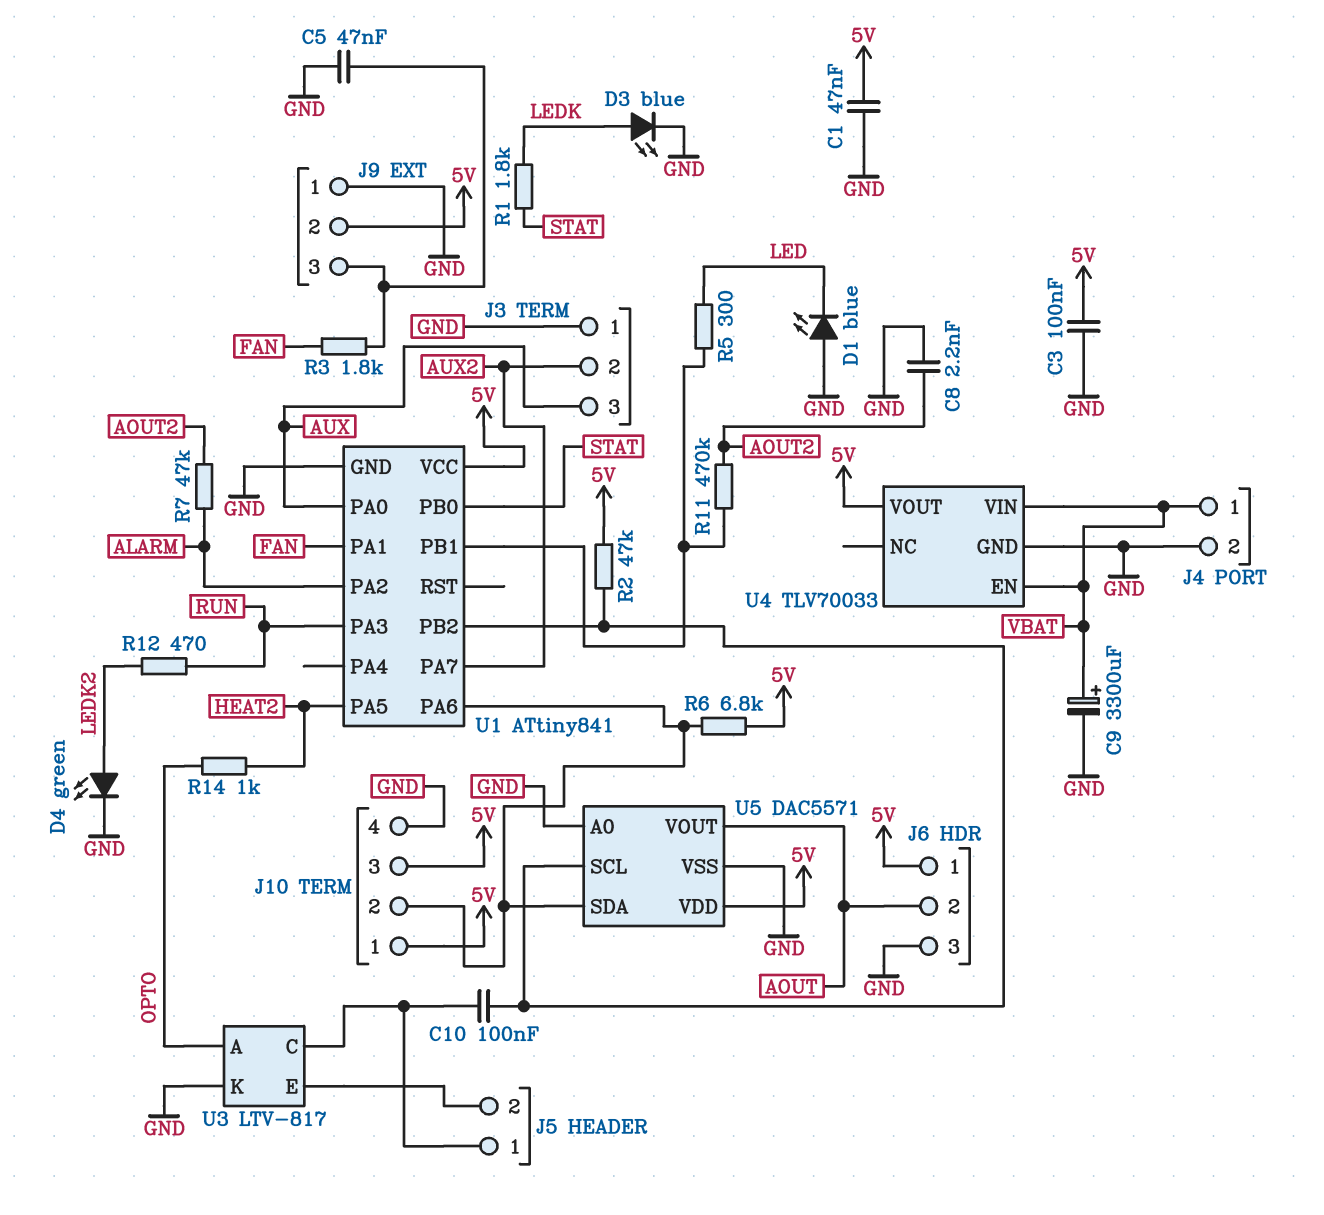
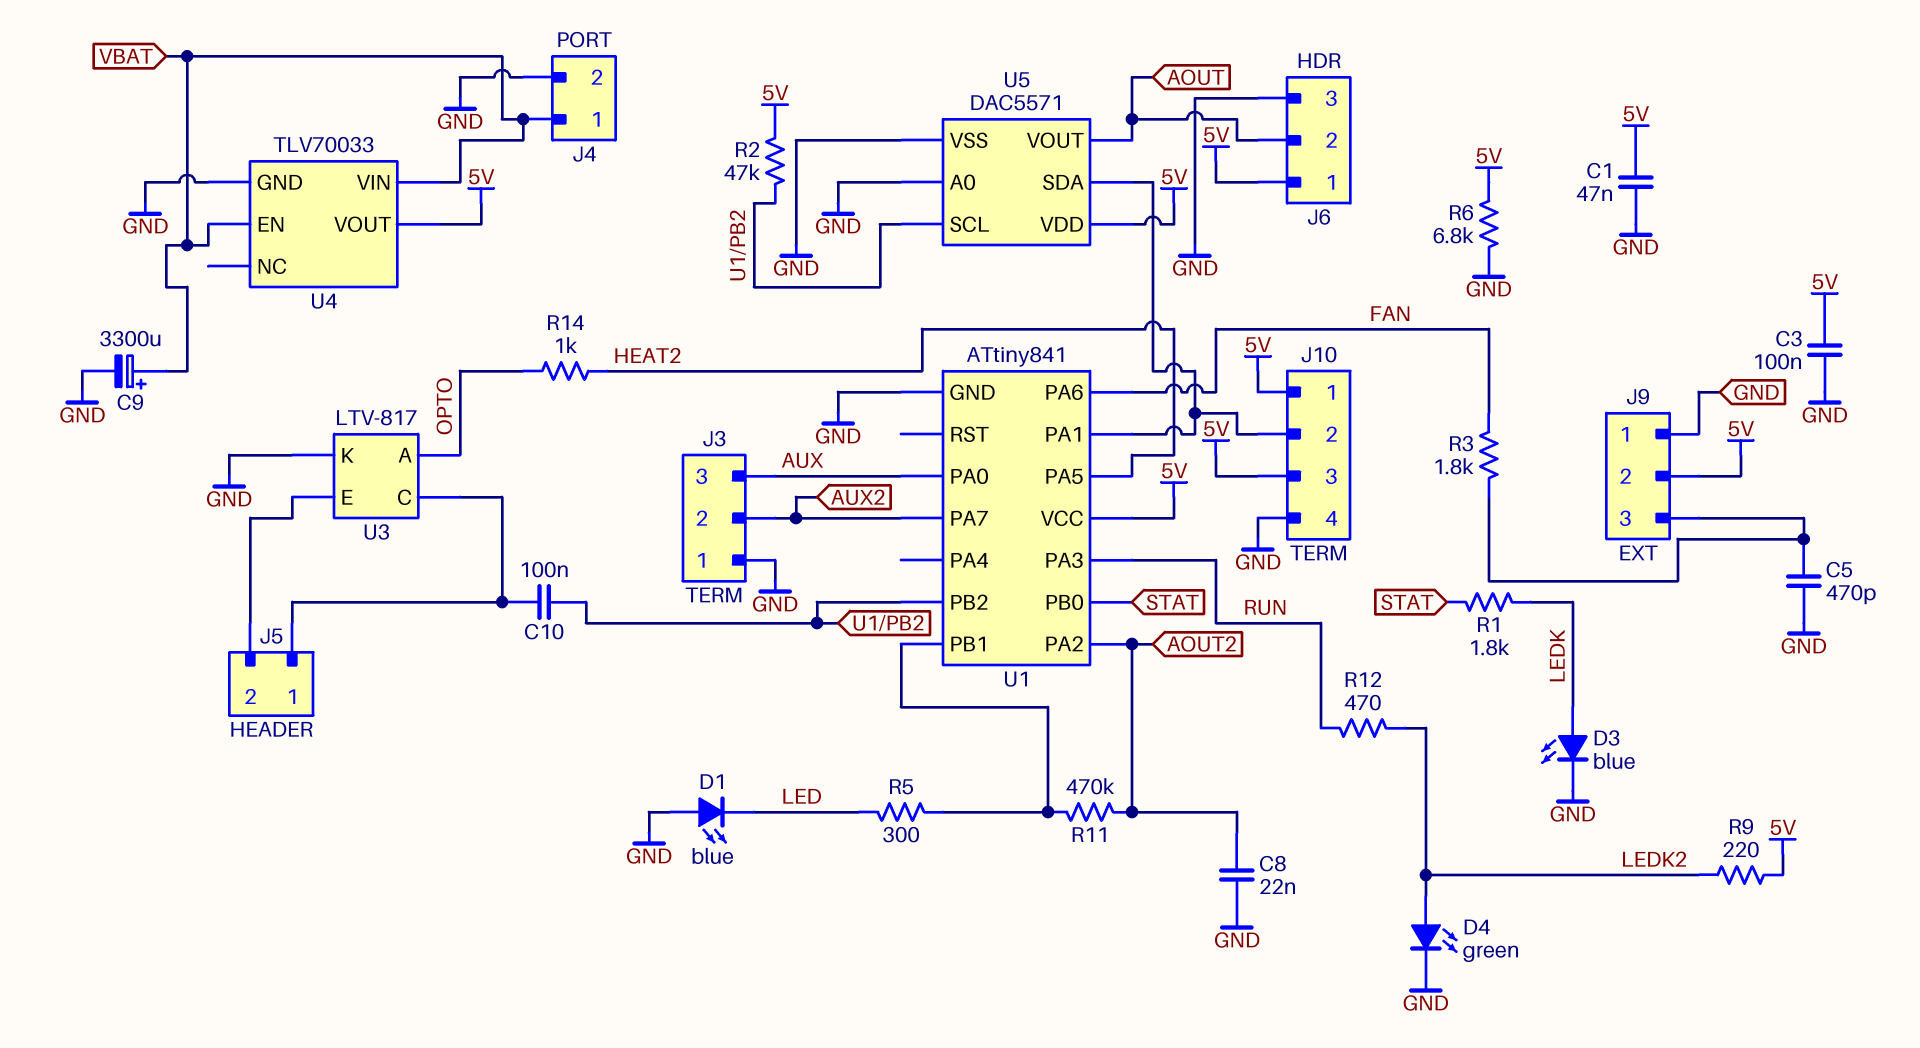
C5: 47nF (GND, J9/3) -> 470pF (GND, J9/3)
C8: 2.2nF (AOUT2, GND) -> 22nF (AOUT2, GND)
R6: 6.8k (5V, J10/2) -> 6.8k (5V, GND)
R7: 47k (ALARM, AOUT2) -> none
R9: none -> 220 (5V, LEDK2)
U1 pin PA1: FAN -> J10/2
U1 pin PA2: ALARM -> AOUT2
U1 pin PA6: J10/2 -> FAN

